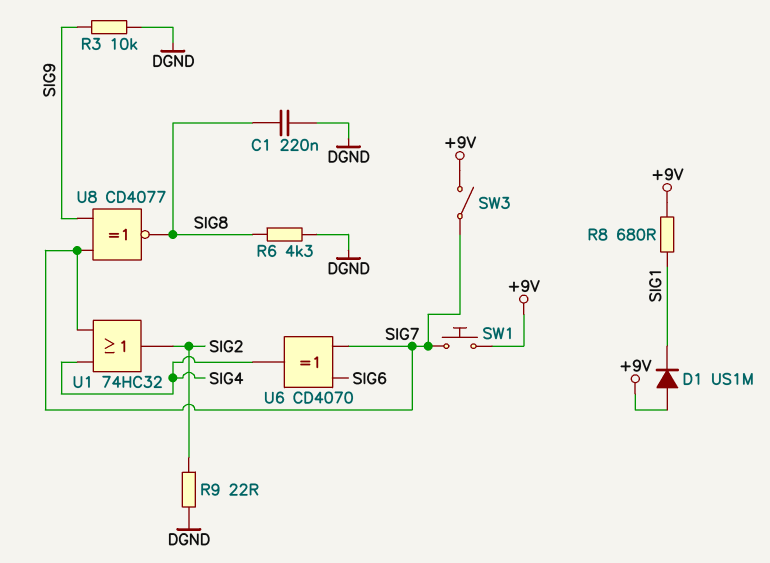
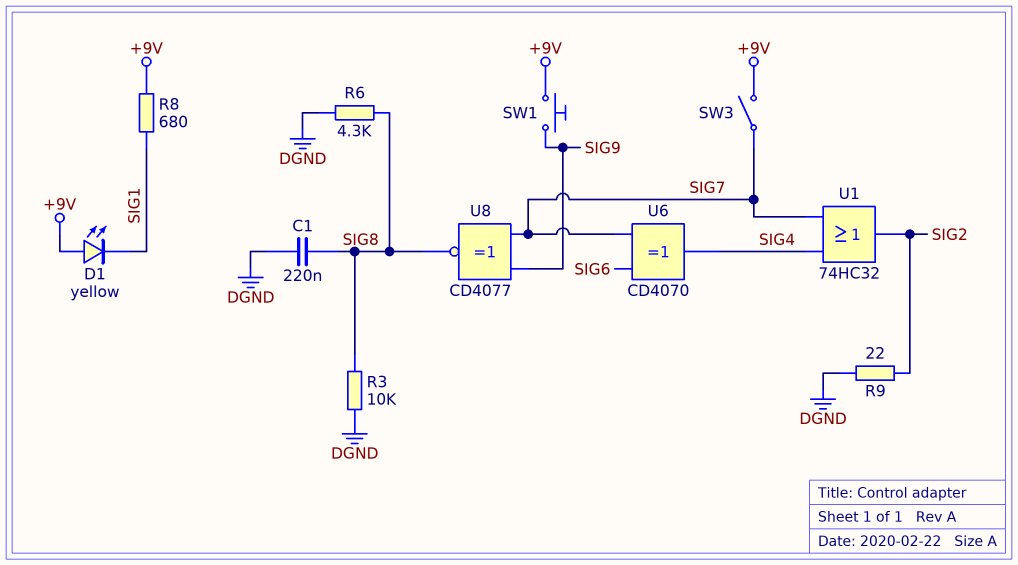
D1: diode US1M (A +9V, K SIG1) -> LED yellow (A +9V, K SIG1)
R3: 10k (DGND, SIG9) -> 10k (DGND, SIG8)
SW1: button (+9V, SIG7) -> button (+9V, SIG9)

